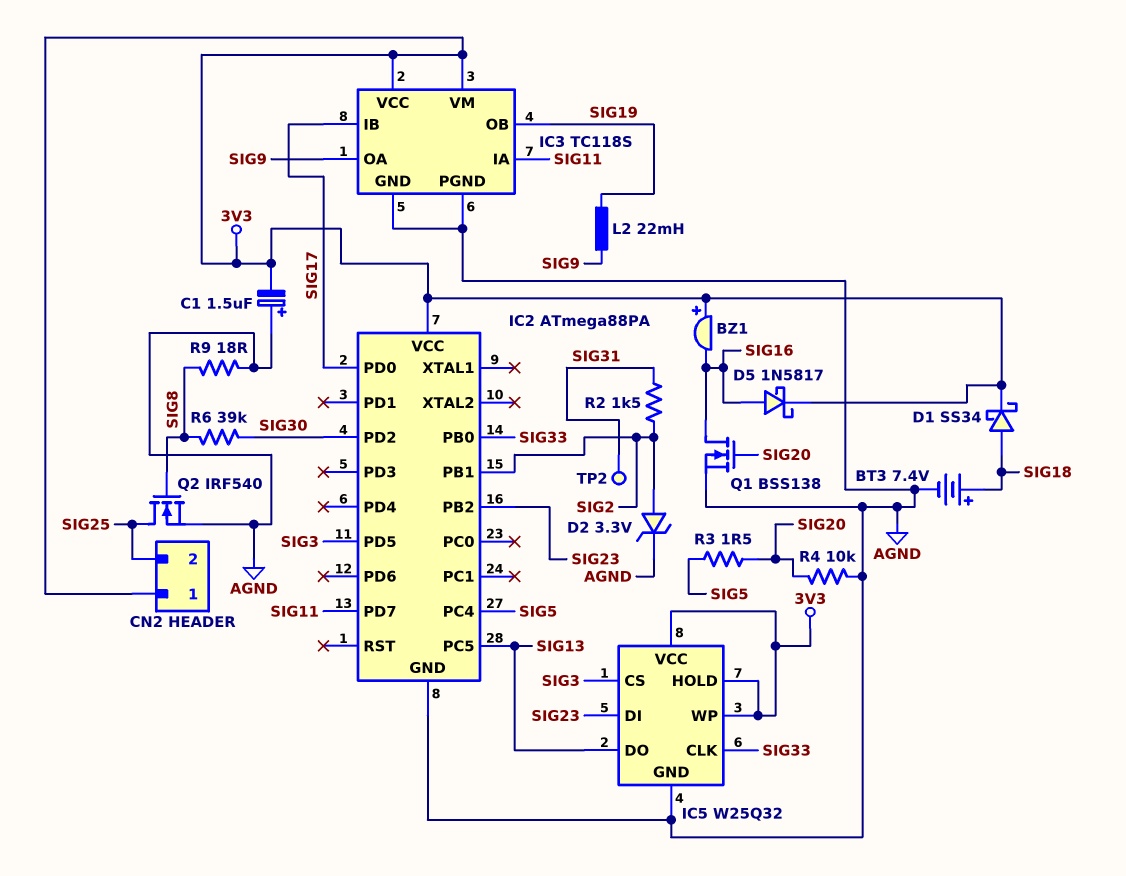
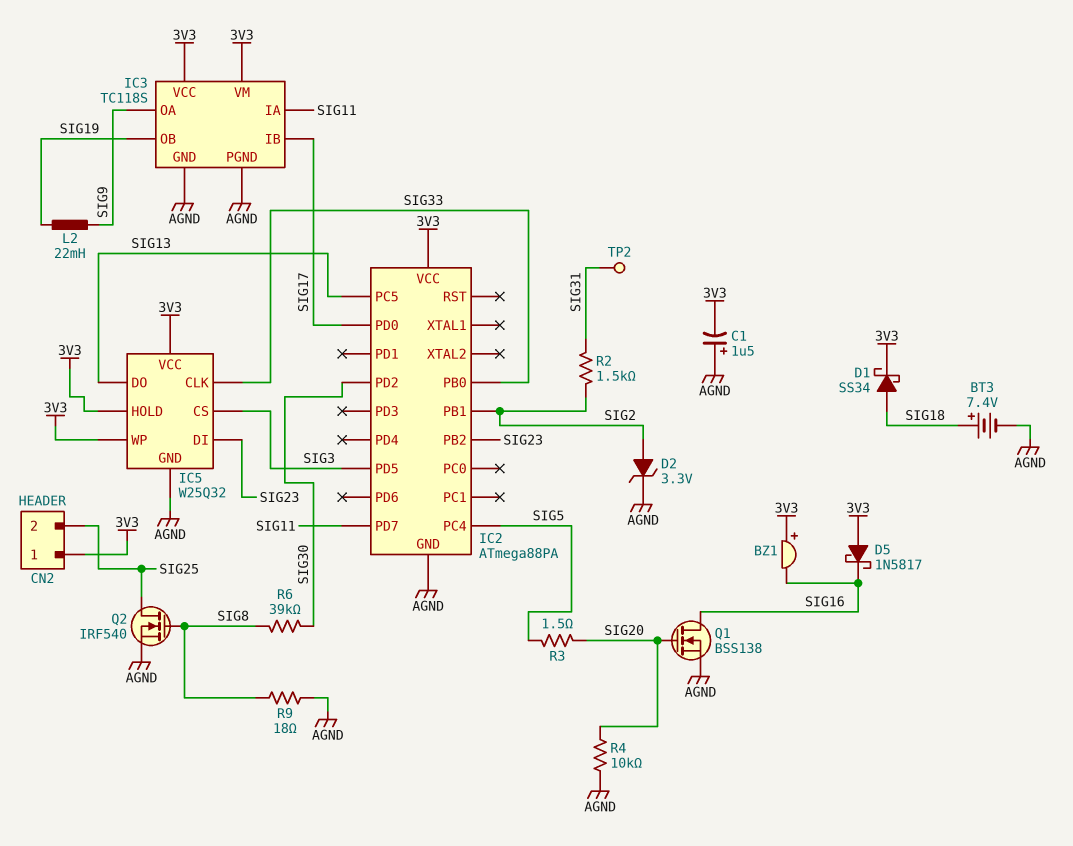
D5: schottky 1N5817 (A SIG16, K 3V3) -> schottky 1N5817 (A 3V3, K SIG16)

